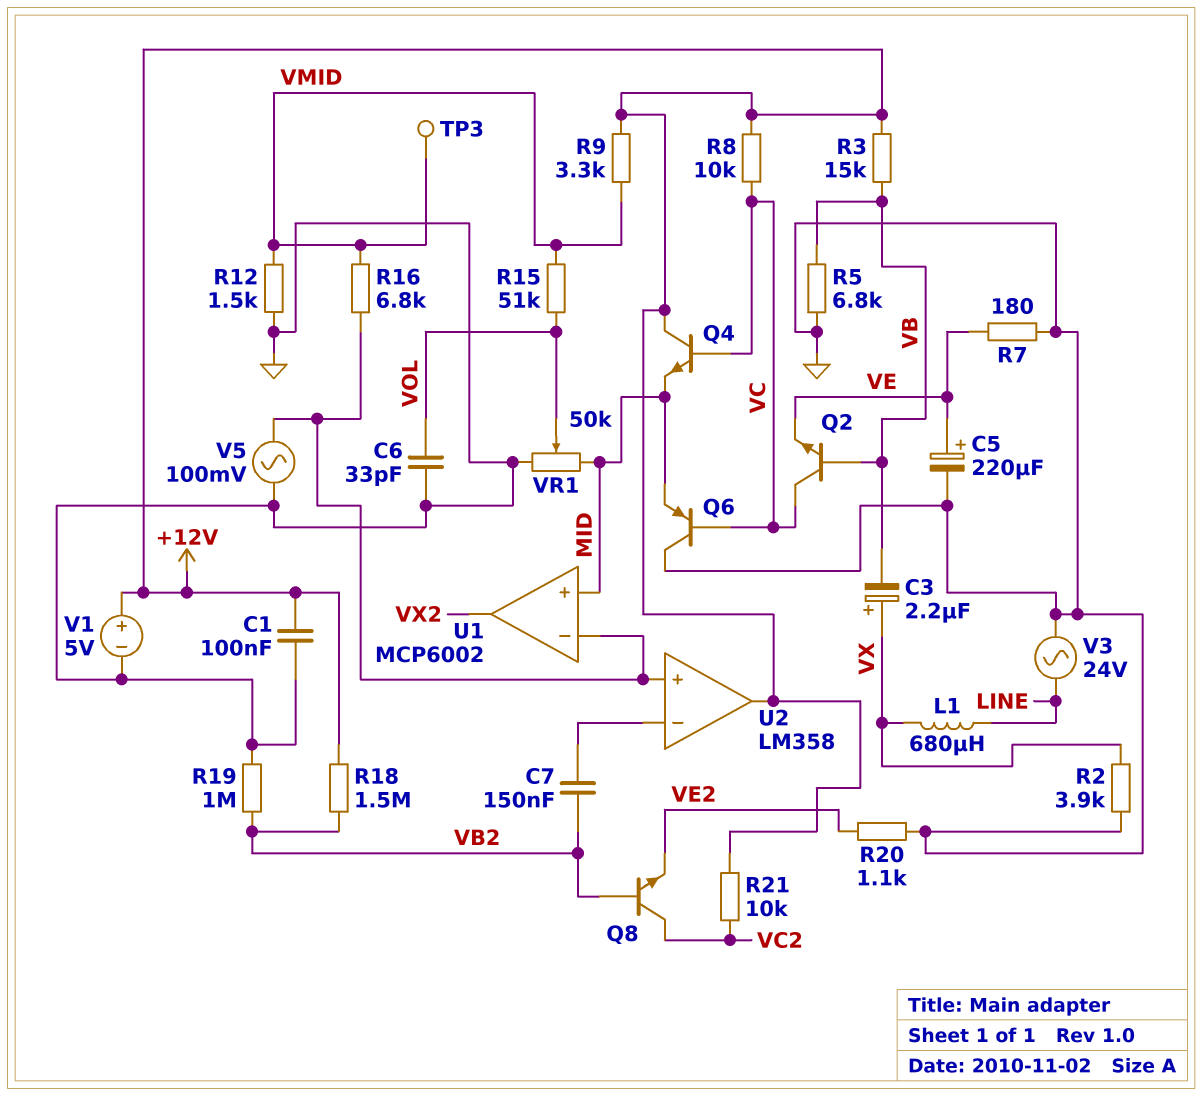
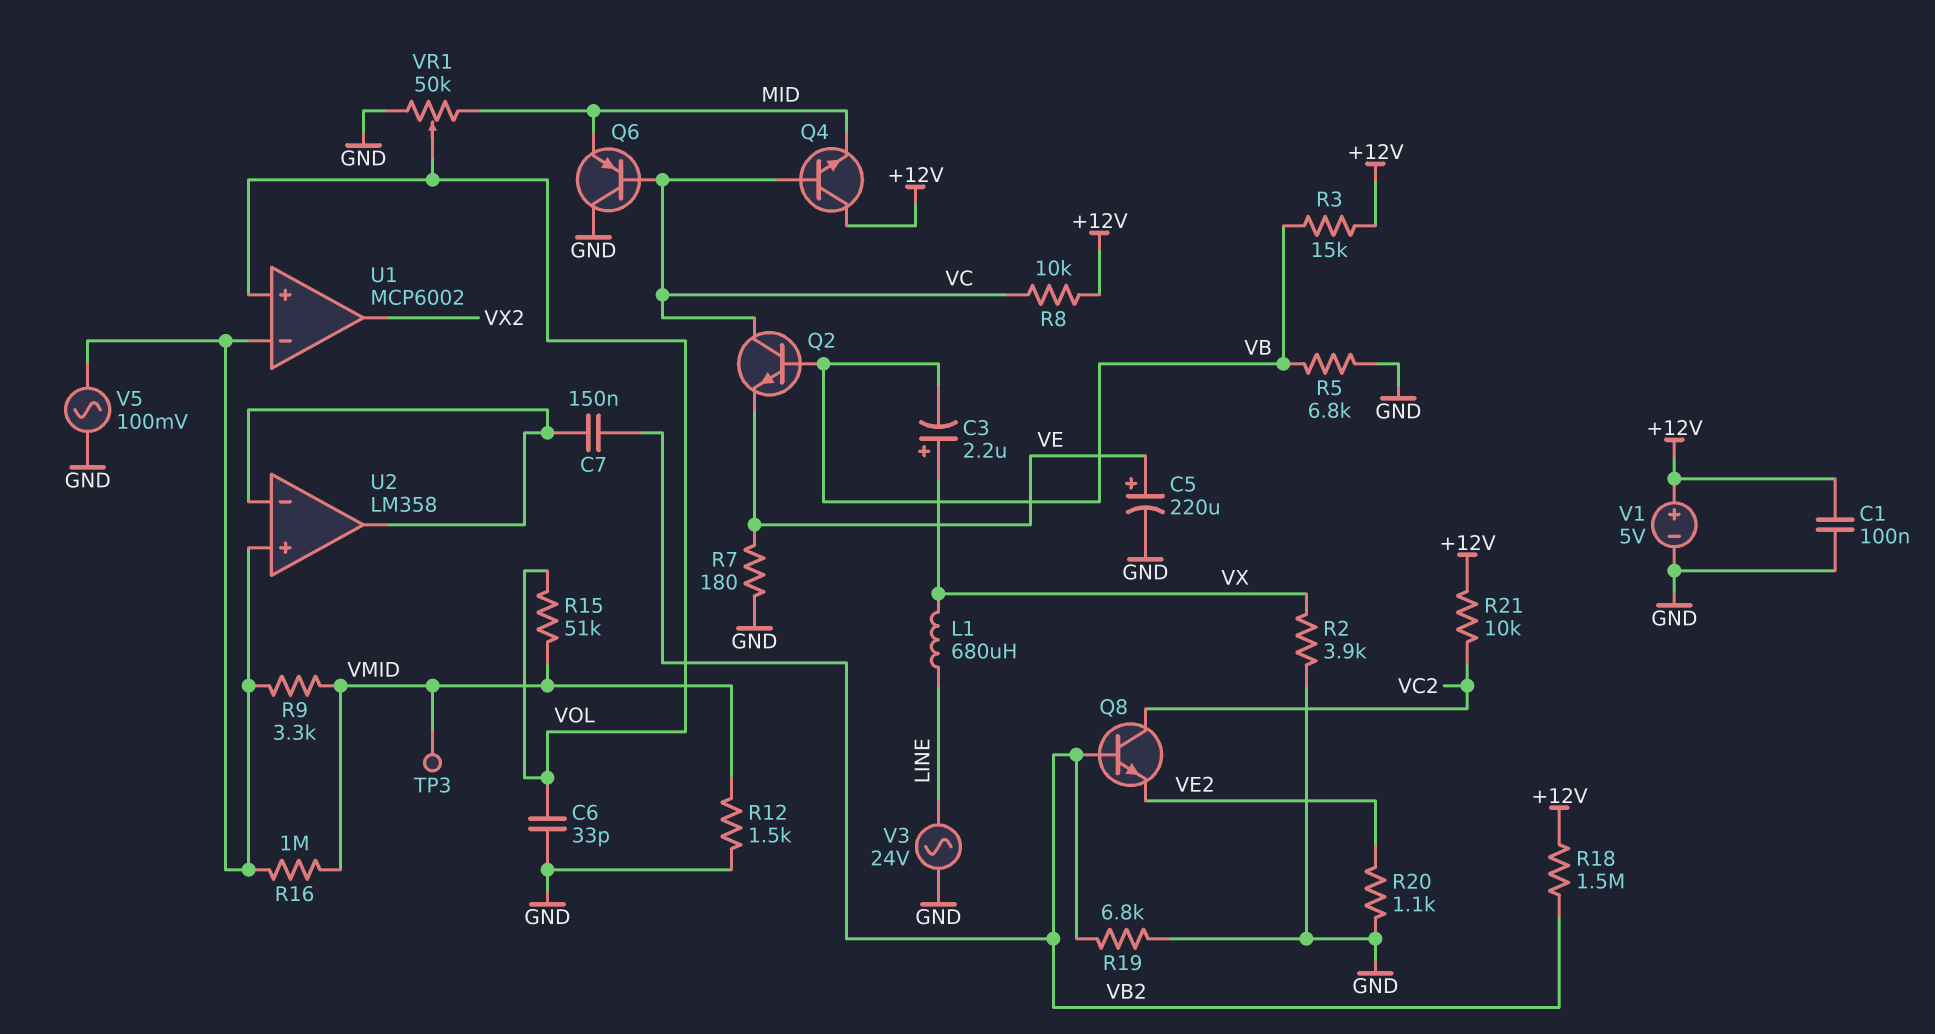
R9: 3.3k (+12V, VMID) -> 3.3k (U1/in-, VMID)
R16: 6.8k (U1/in-, VMID) -> 1M (U1/in-, VMID)
R19: 1M (GND, VB2) -> 6.8k (GND, VB2)
U1 pin in+: MID -> VOL
U2 pin out: +12V -> U2/in-

